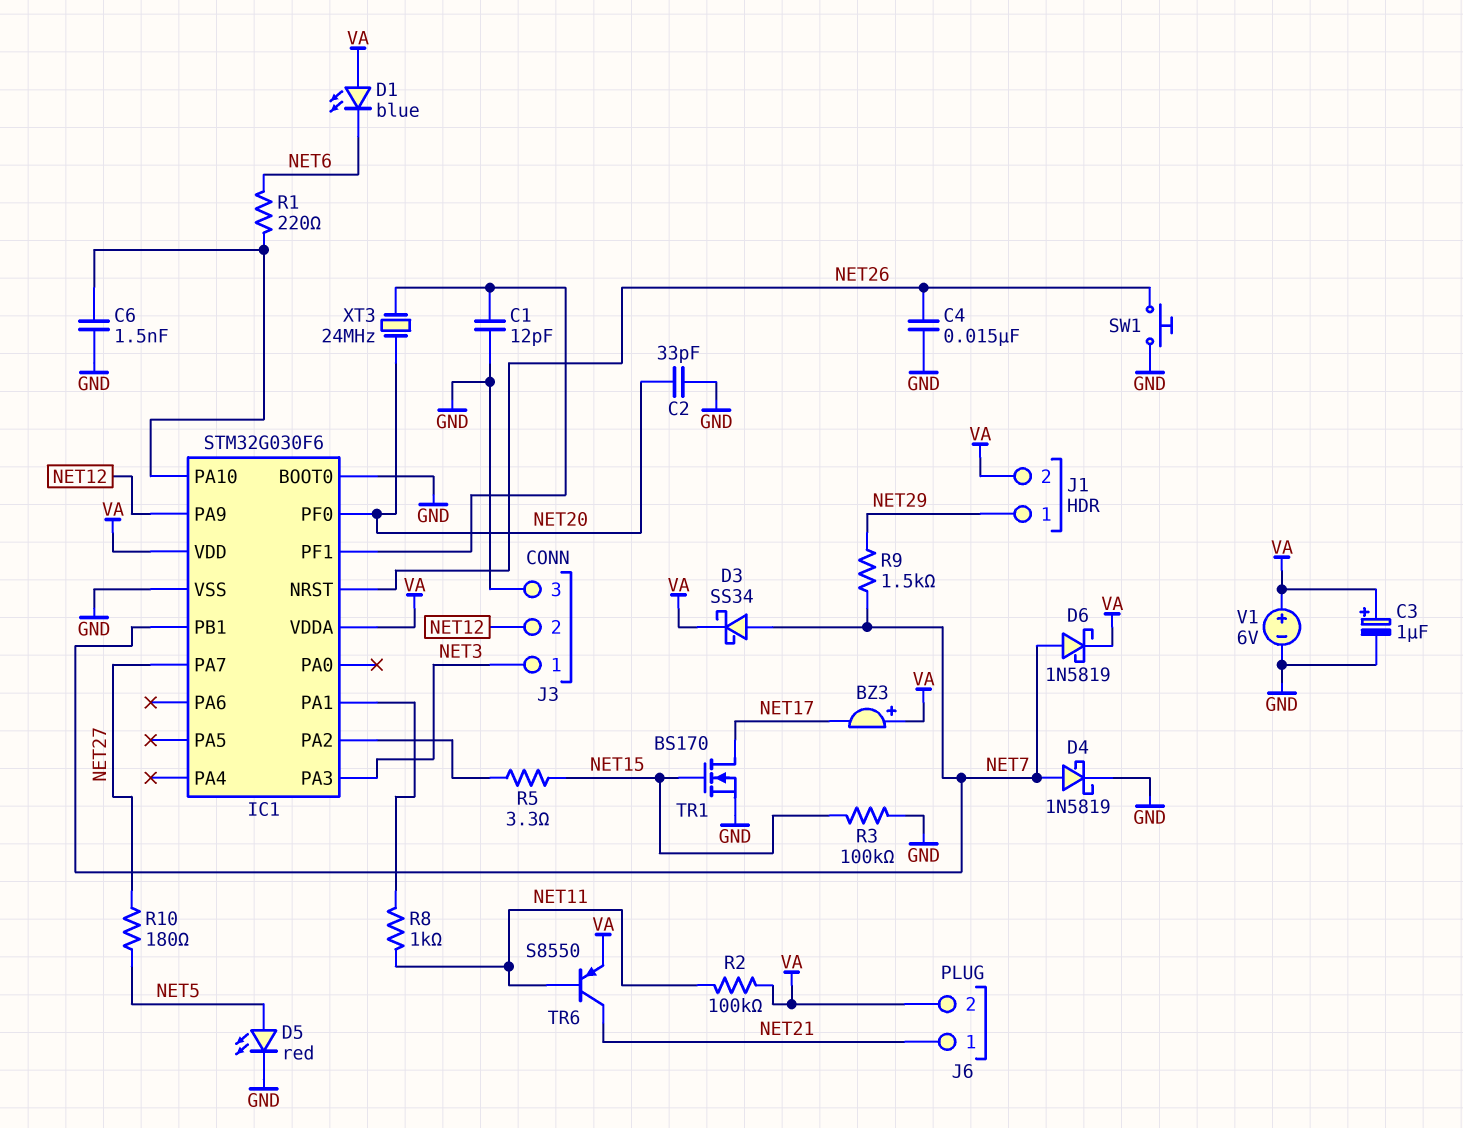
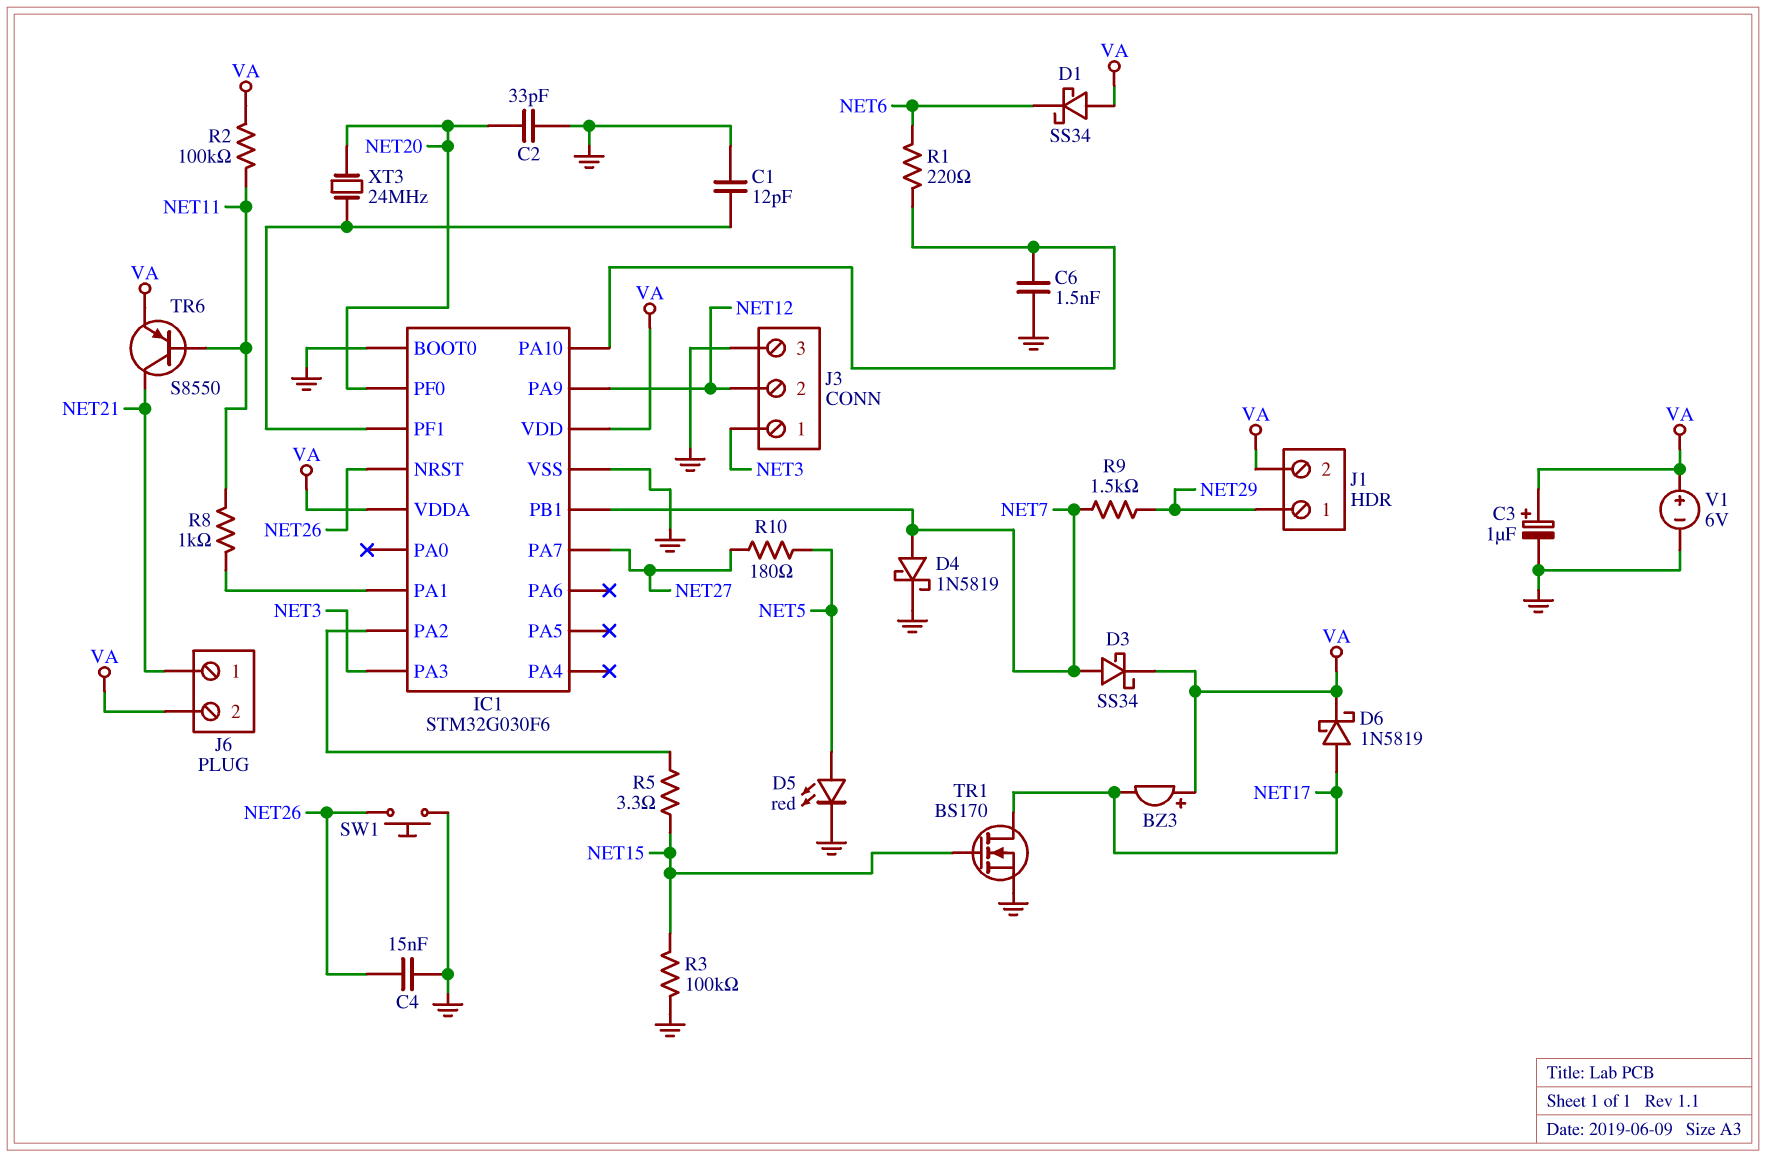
D1: LED blue (A VA, K NET6) -> schottky SS34 (A VA, K NET6)
D6: schottky 1N5819 (A NET7, K VA) -> schottky 1N5819 (A NET17, K VA)

